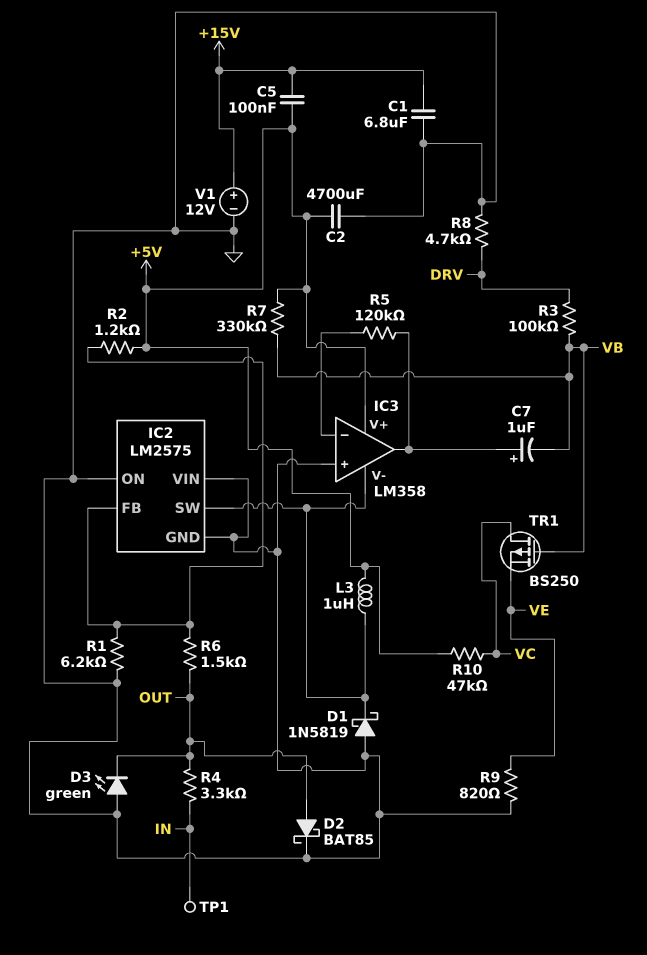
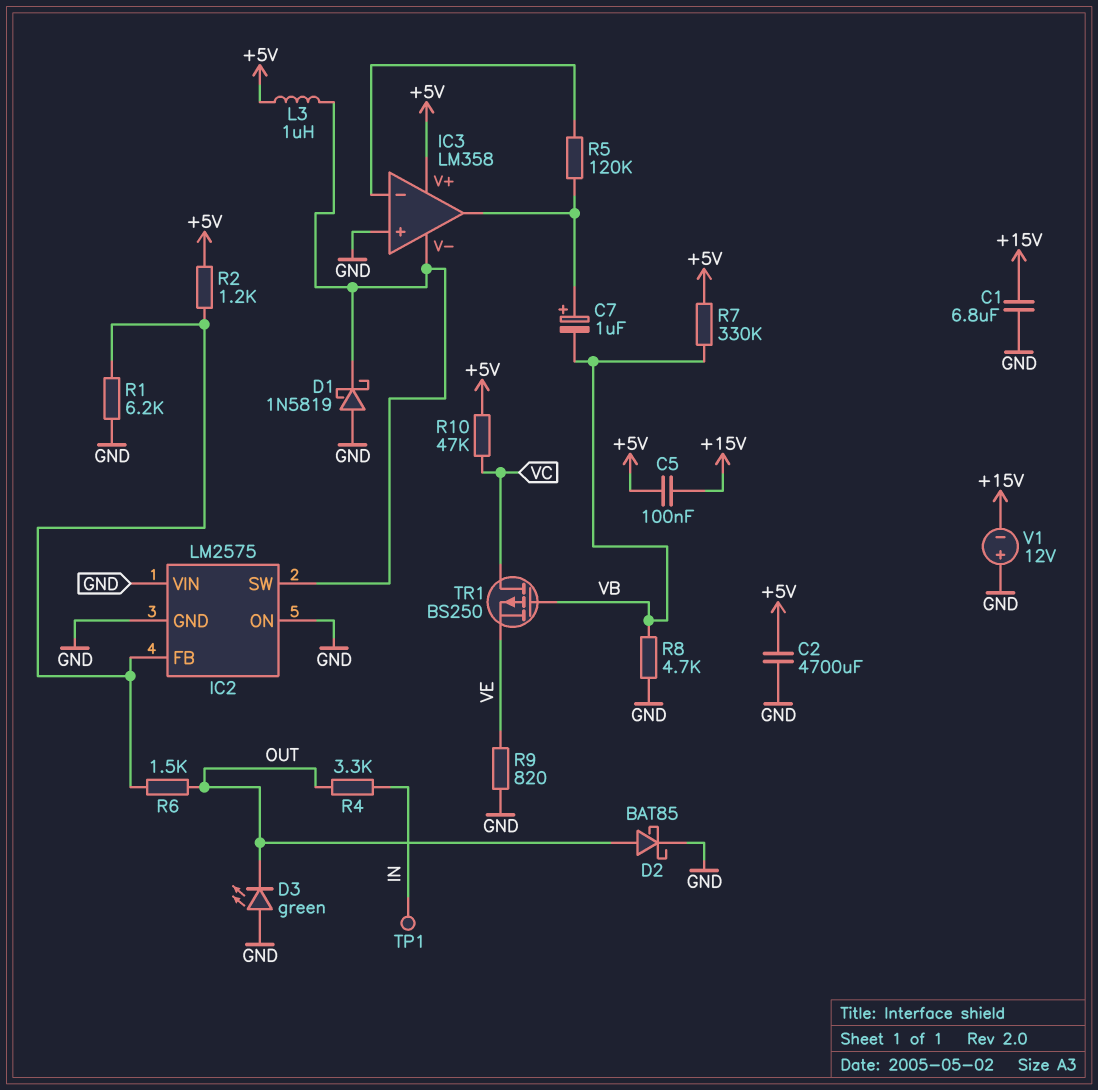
R3: 100k (DRV, VB) -> none
R8: 4.7k (DRV, GND) -> 4.7k (GND, VB)
V1: 12V (plus +15V, minus GND) -> 12V (plus GND, minus +15V)

